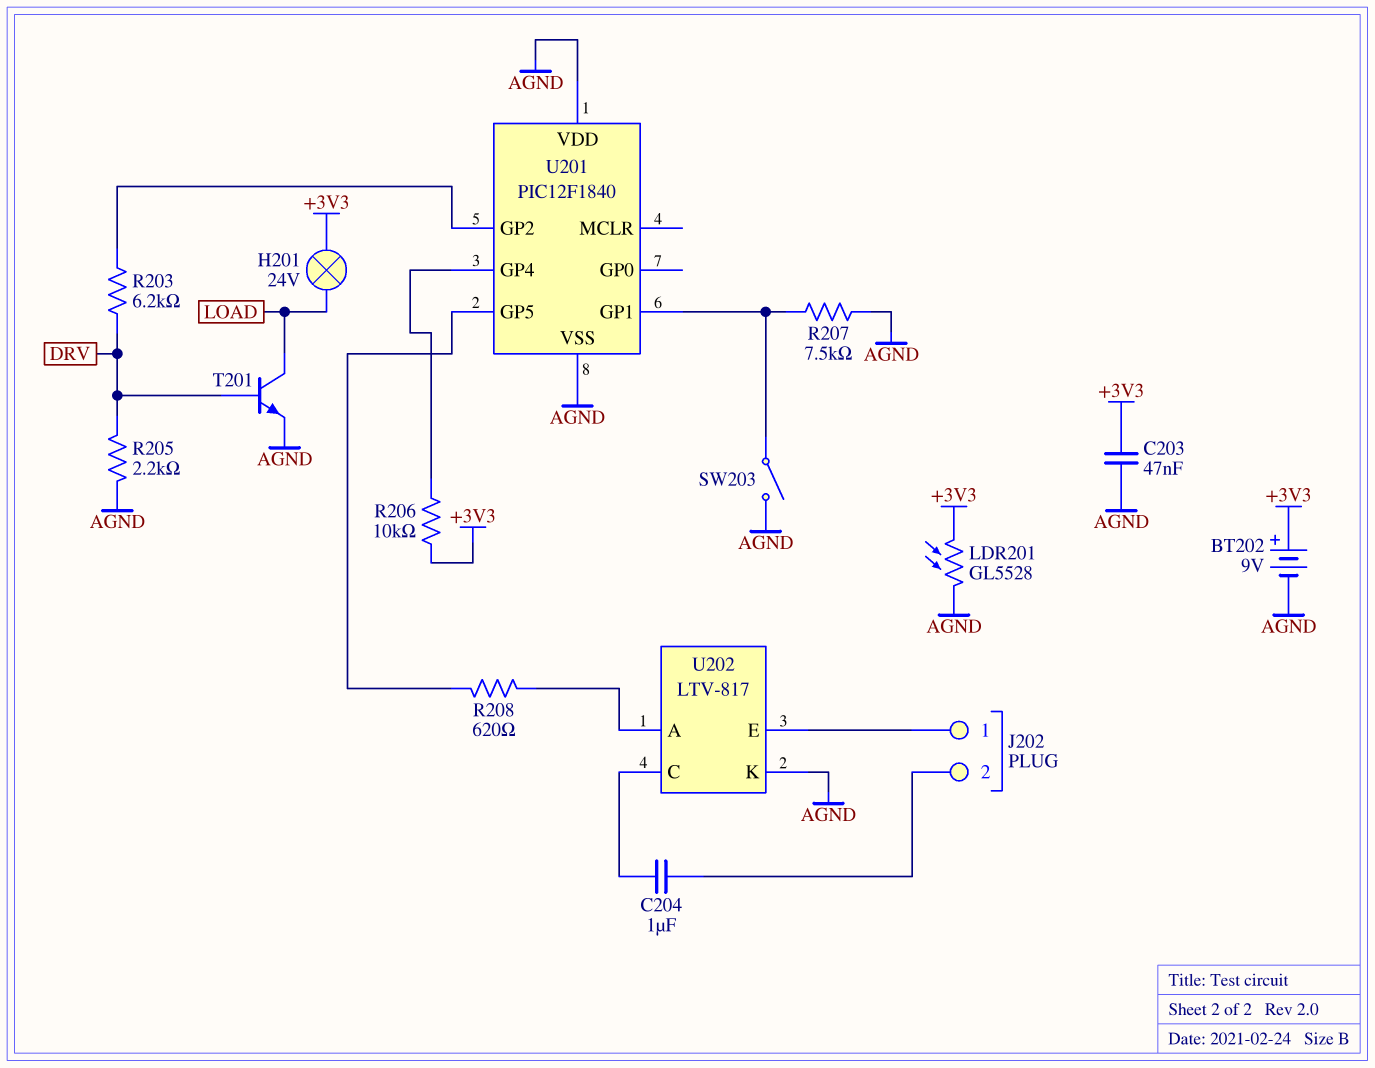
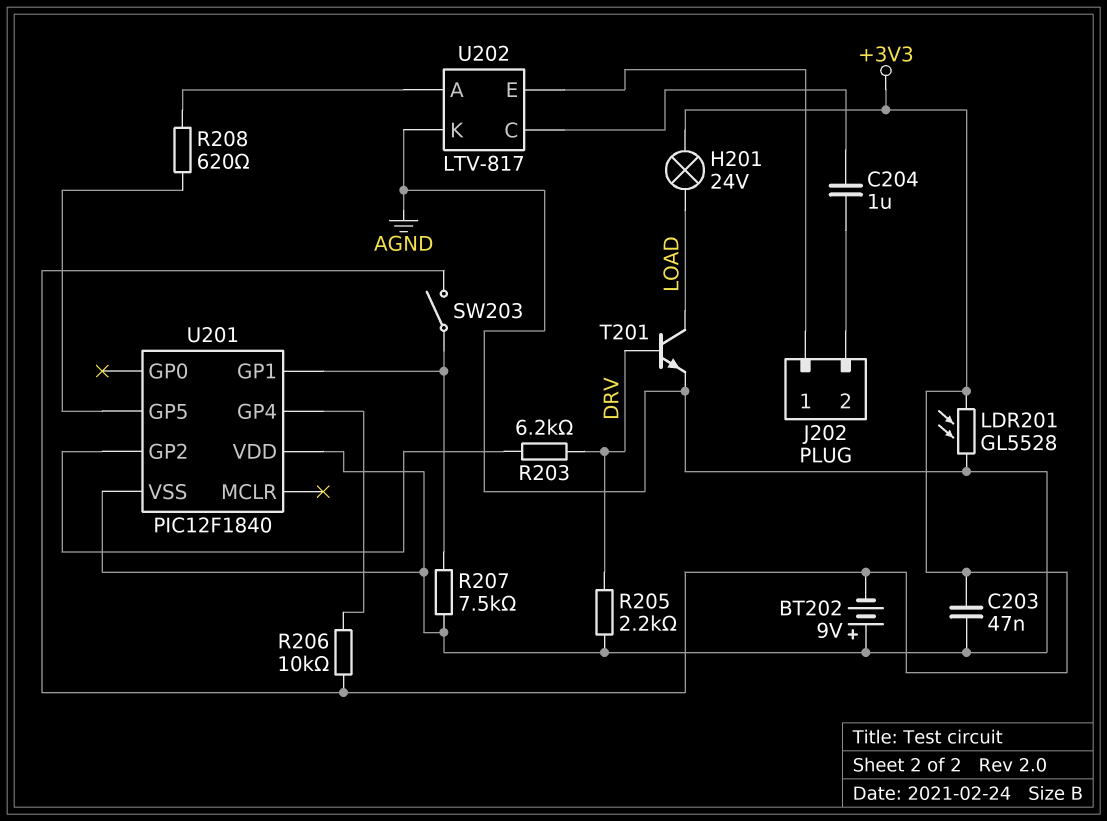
BT202: 9V (plus +3V3, minus AGND) -> 9V (plus AGND, minus +3V3)
SW203: switch (AGND, U201/GP1) -> switch (+3V3, U201/GP1)

